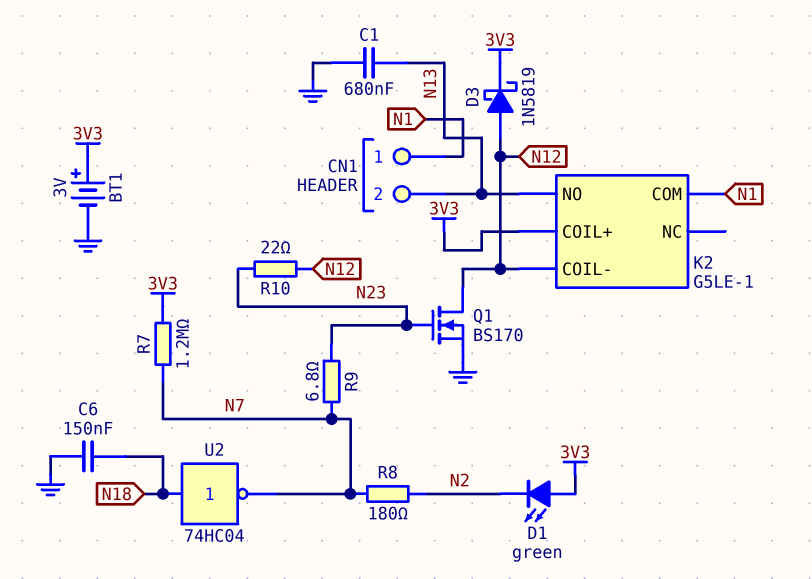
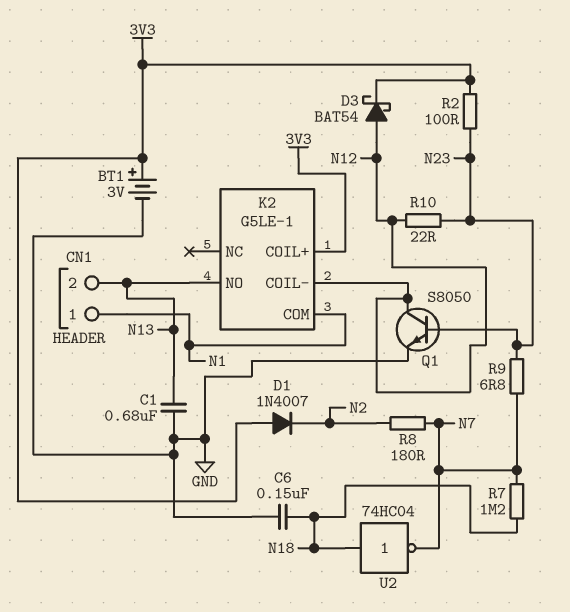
D1: LED green (A 3V3, K N2) -> diode 1N4007 (A 3V3, K N2)
D3: schottky 1N5819 (A N12, K 3V3) -> schottky BAT54 (A N12, K 3V3)
Q1: NMOS BS170 (G N23, D N12, S GND) -> NPN S8050 (B N23, C N12, E GND)
R2: none -> 100 (3V3, N23)
R7: 1.2M (3V3, N7) -> 1.2M (N7, N18)

